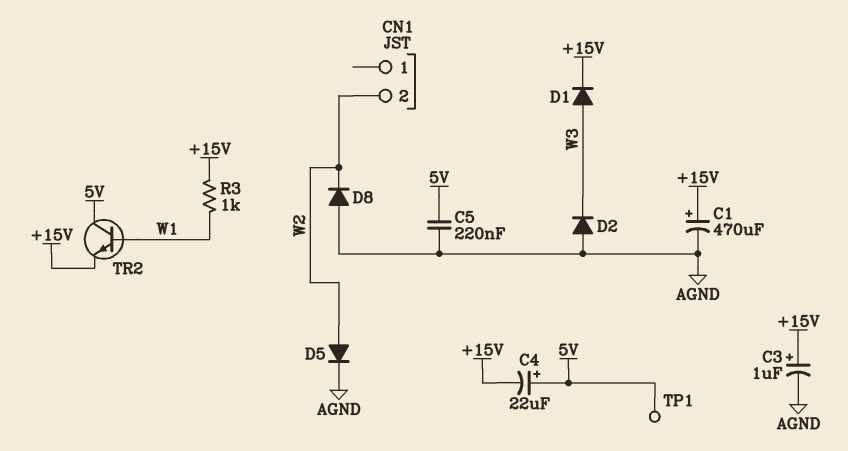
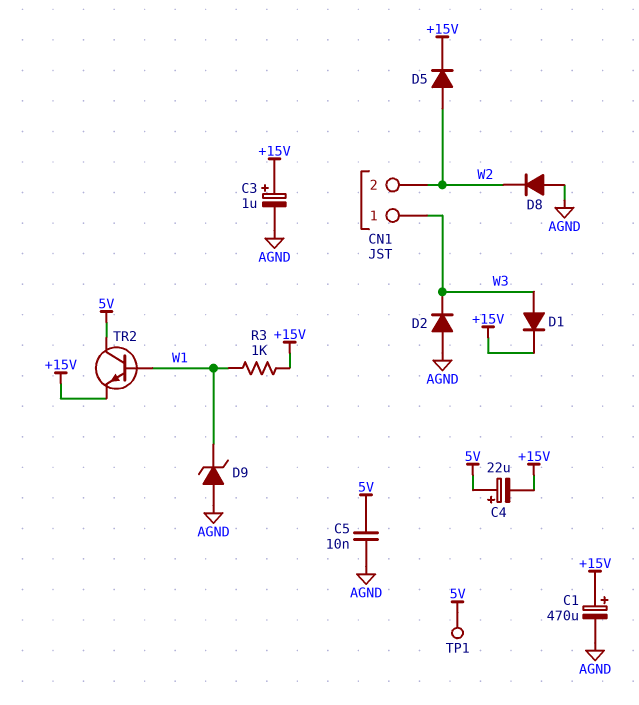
C5: 220nF (5V, AGND) -> 10nF (5V, AGND)
CN1 pin 1: none -> W3
D5: diode (A W2, K AGND) -> diode (A W2, K +15V)
D9: none -> zener (A AGND, K W1)

